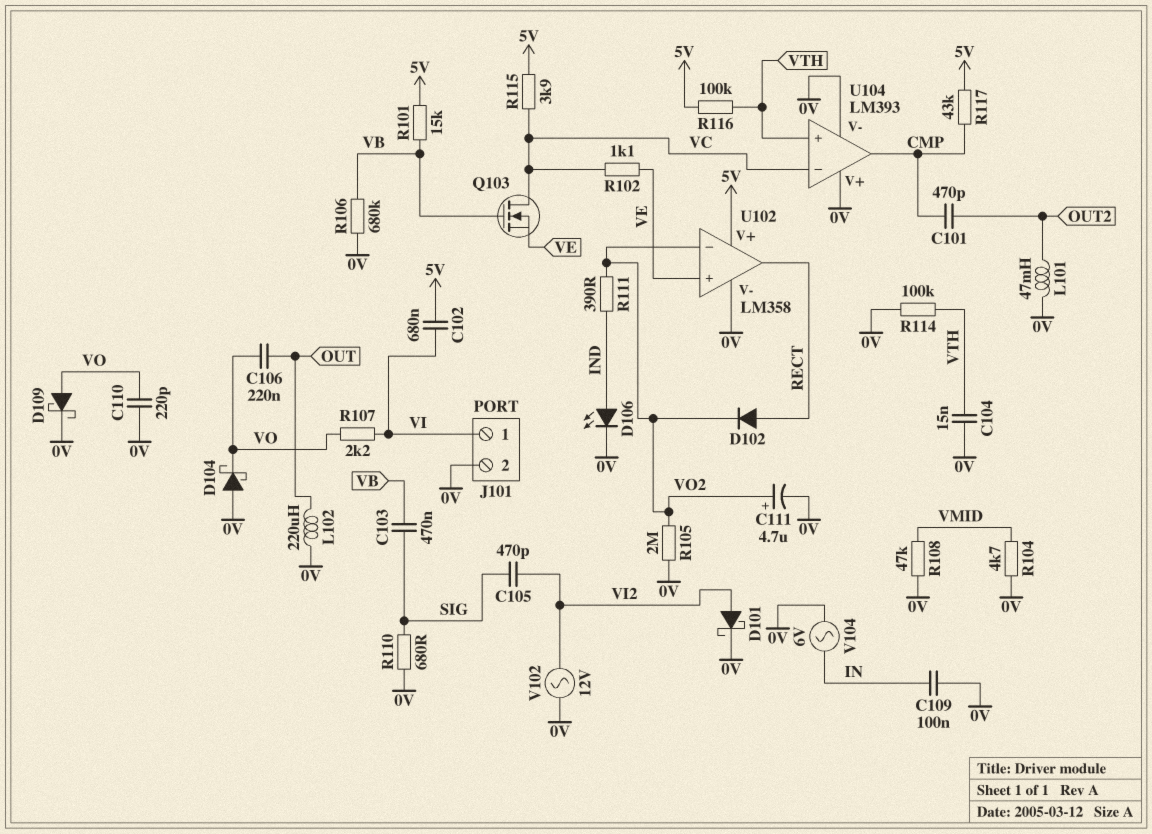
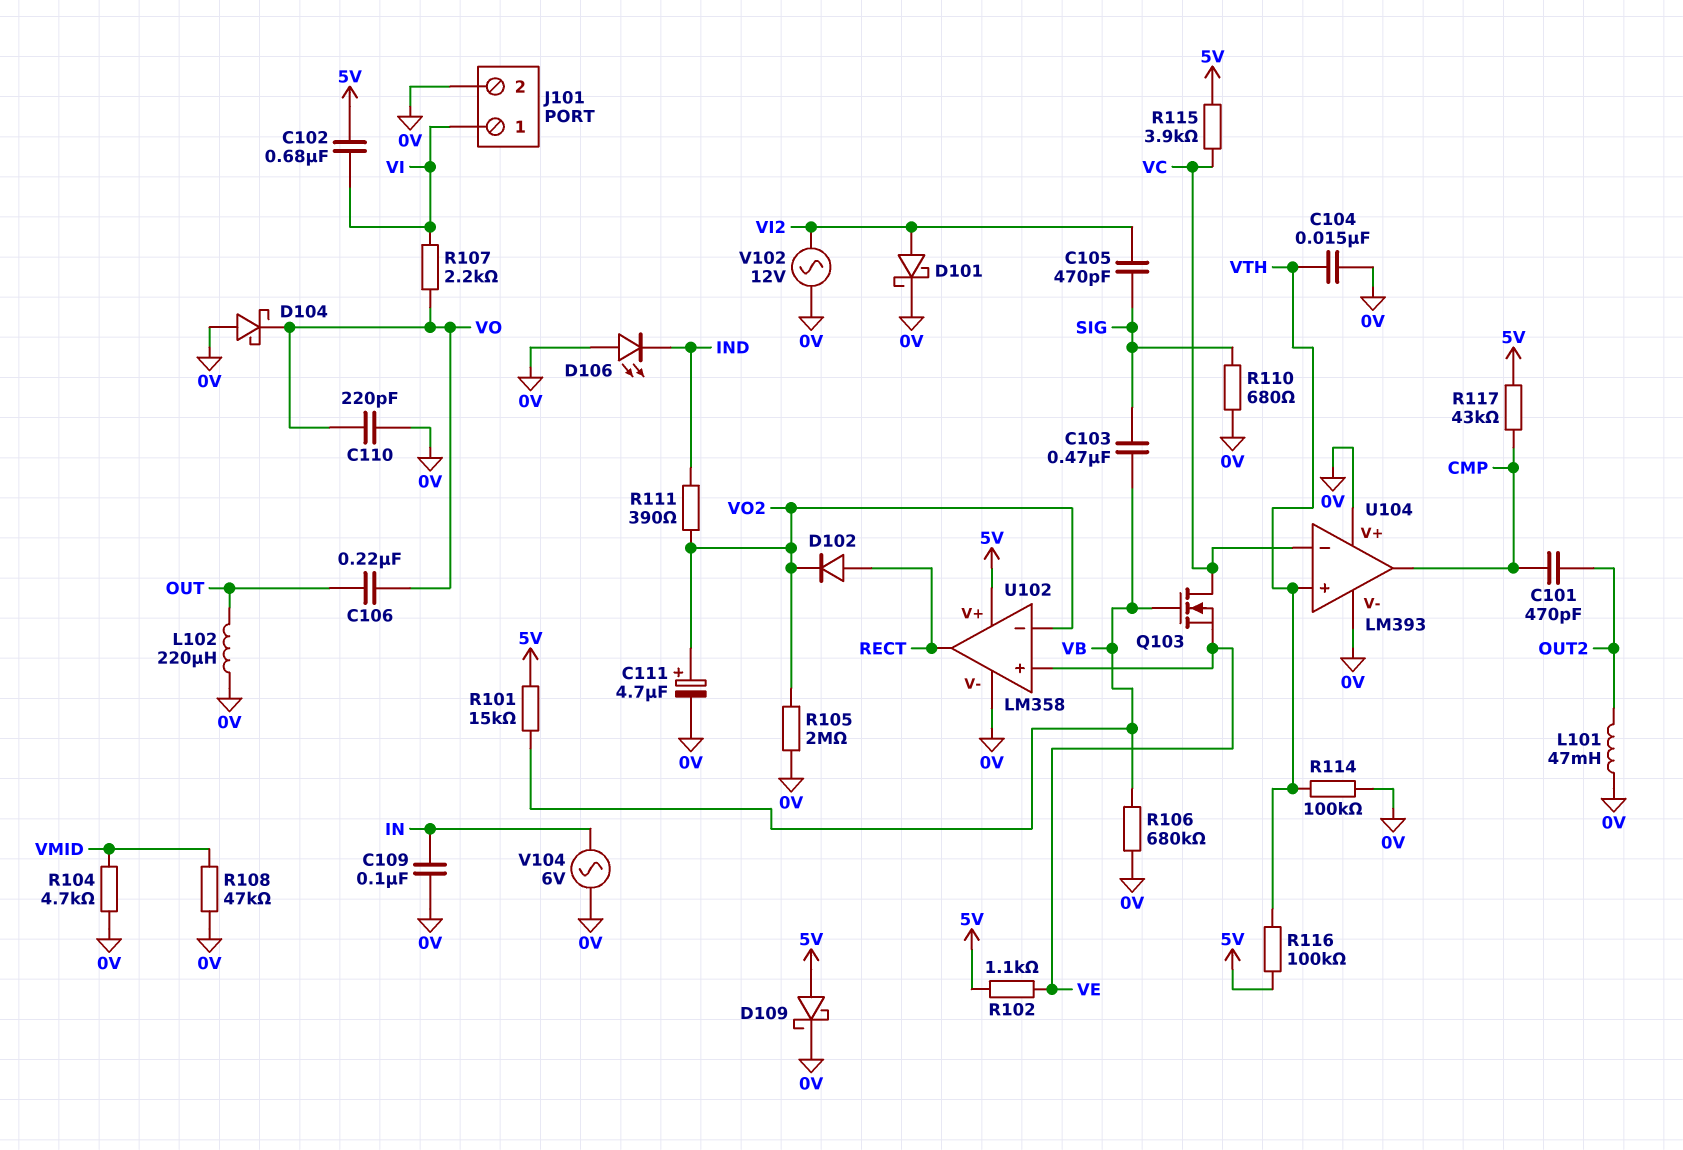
D106: LED (A IND, K 0V) -> LED (A 0V, K IND)
D109: schottky (A VO, K 0V) -> schottky (A 5V, K 0V)
R102: 1.1k (VC, VE) -> 1.1k (5V, VE)

